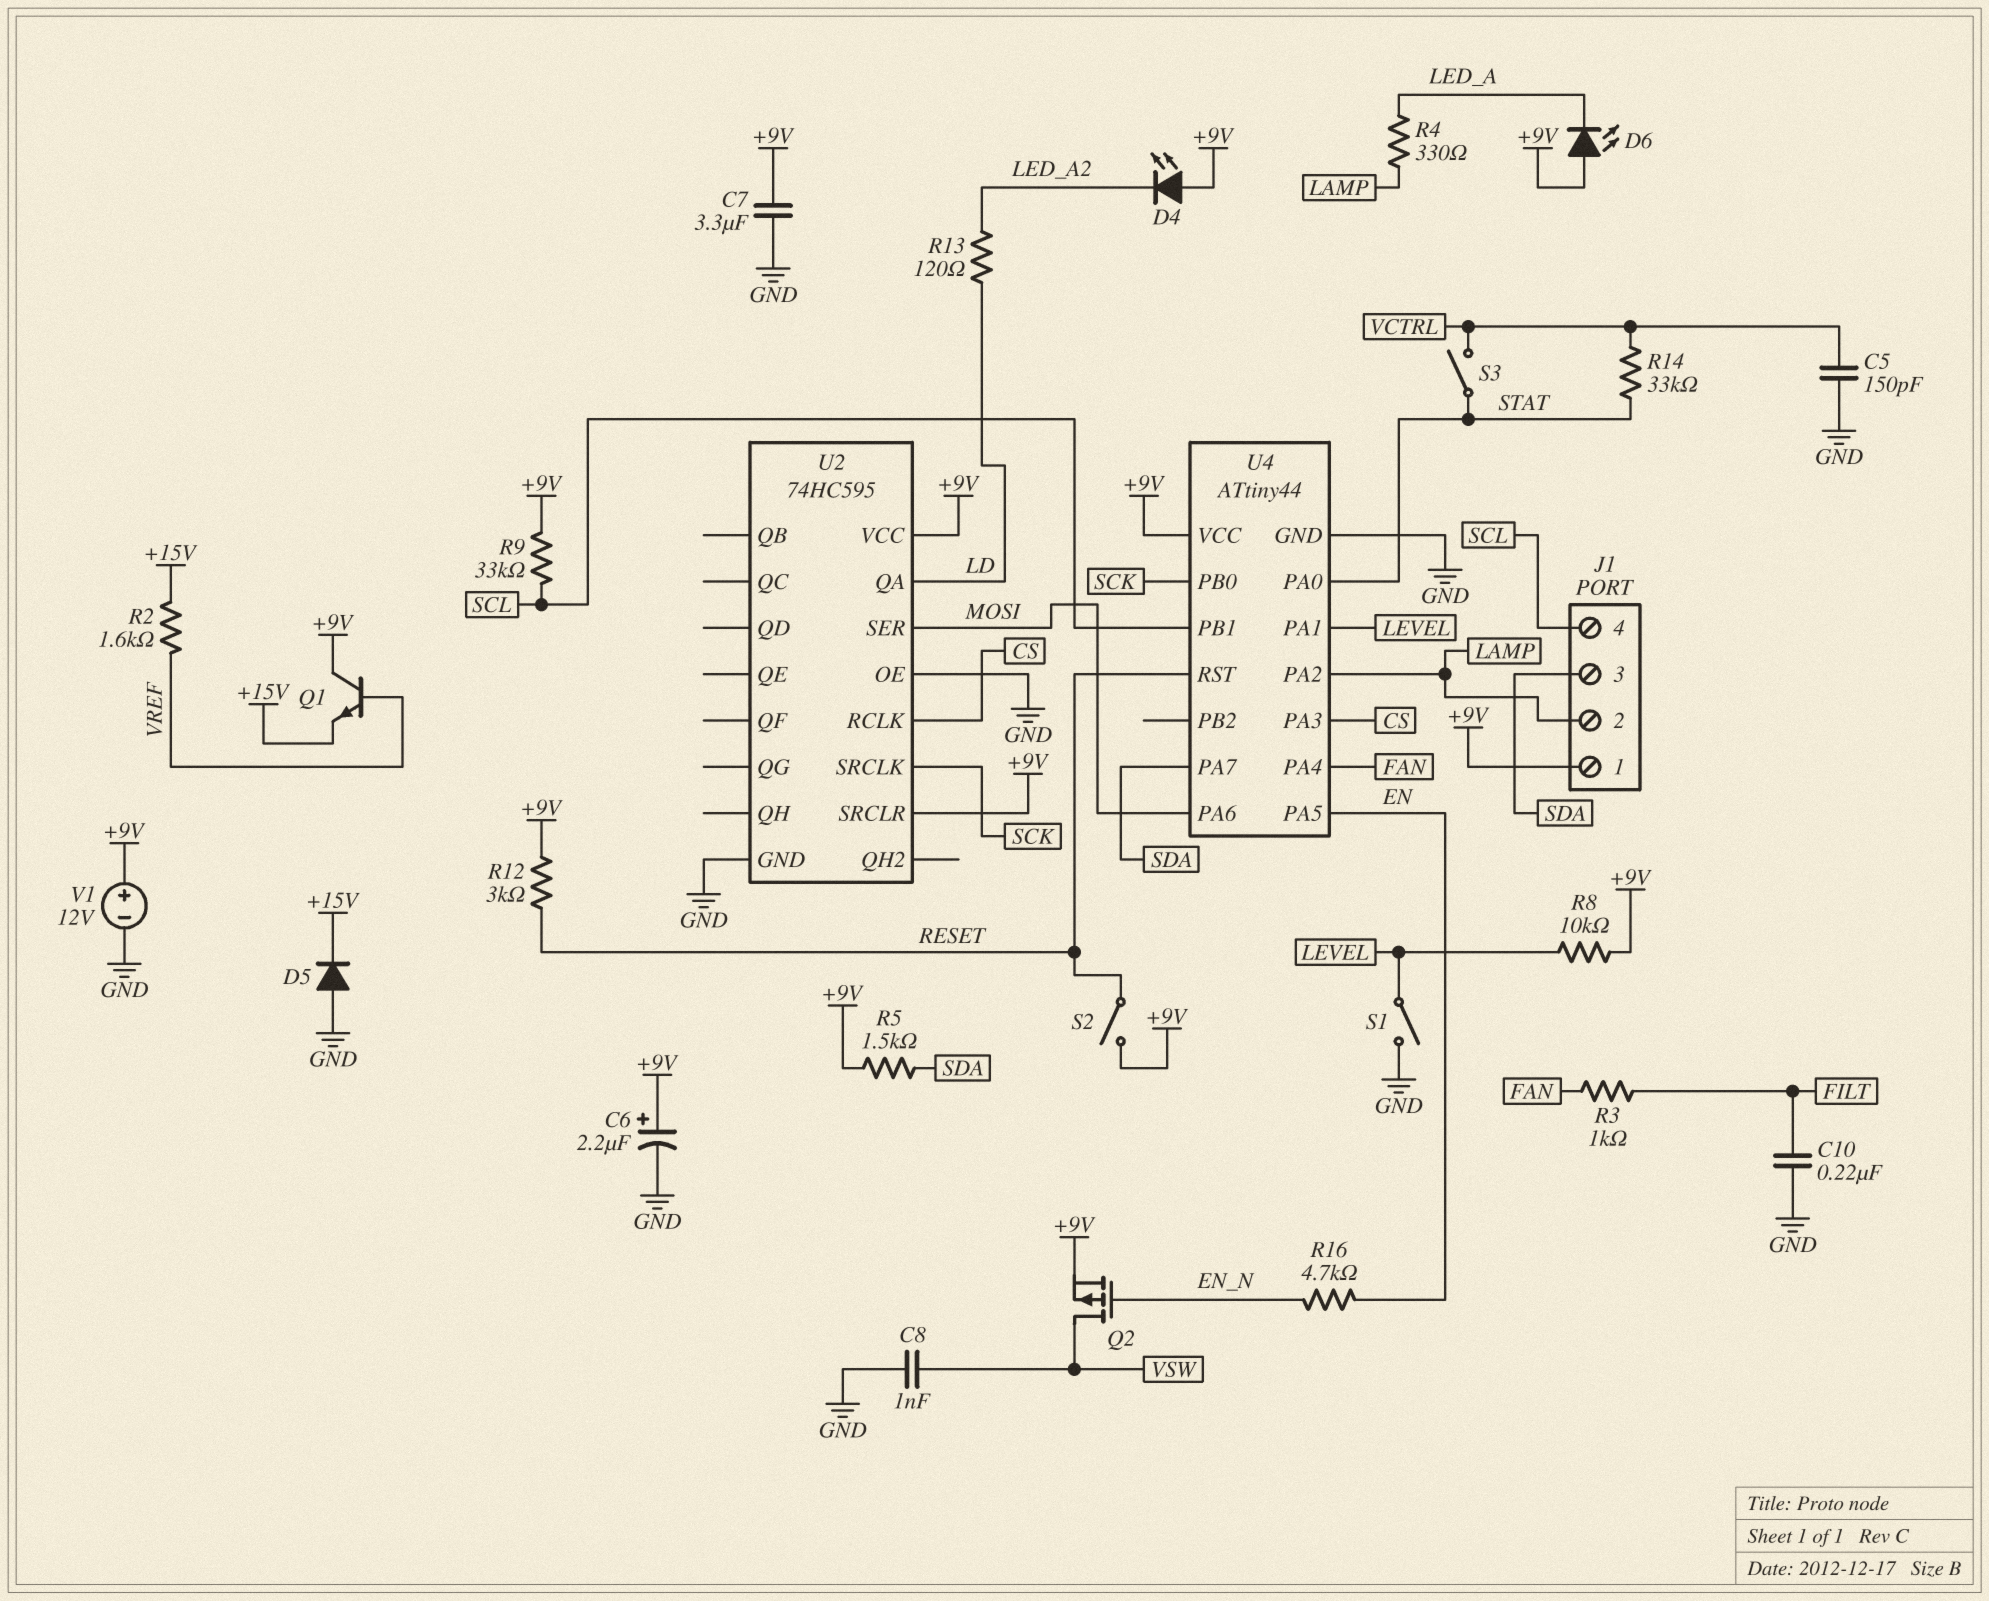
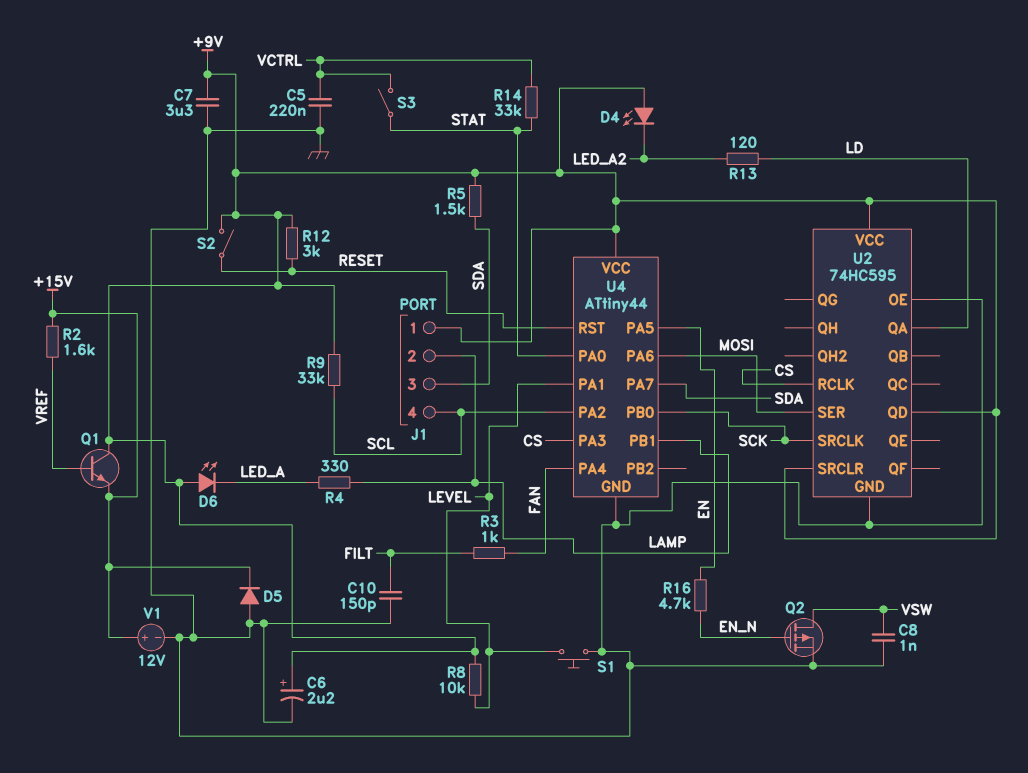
C5: 150pF (GND, VCTRL) -> 220nF (GND, VCTRL)
C10: 220nF (FILT, GND) -> 150pF (FILT, GND)
Q2: PMOS (G EN_N, D VSW, S +9V) -> PMOS (G EN_N, D VSW, S GND)
S1: switch (GND, LEVEL) -> button (GND, LEVEL)
U2 pin QD: none -> +9V
U4 pin PA2: LAMP -> SCL
U4 pin PB1: SCL -> LAMP
V1: 12V (plus +9V, minus GND) -> 12V (plus +15V, minus GND)

